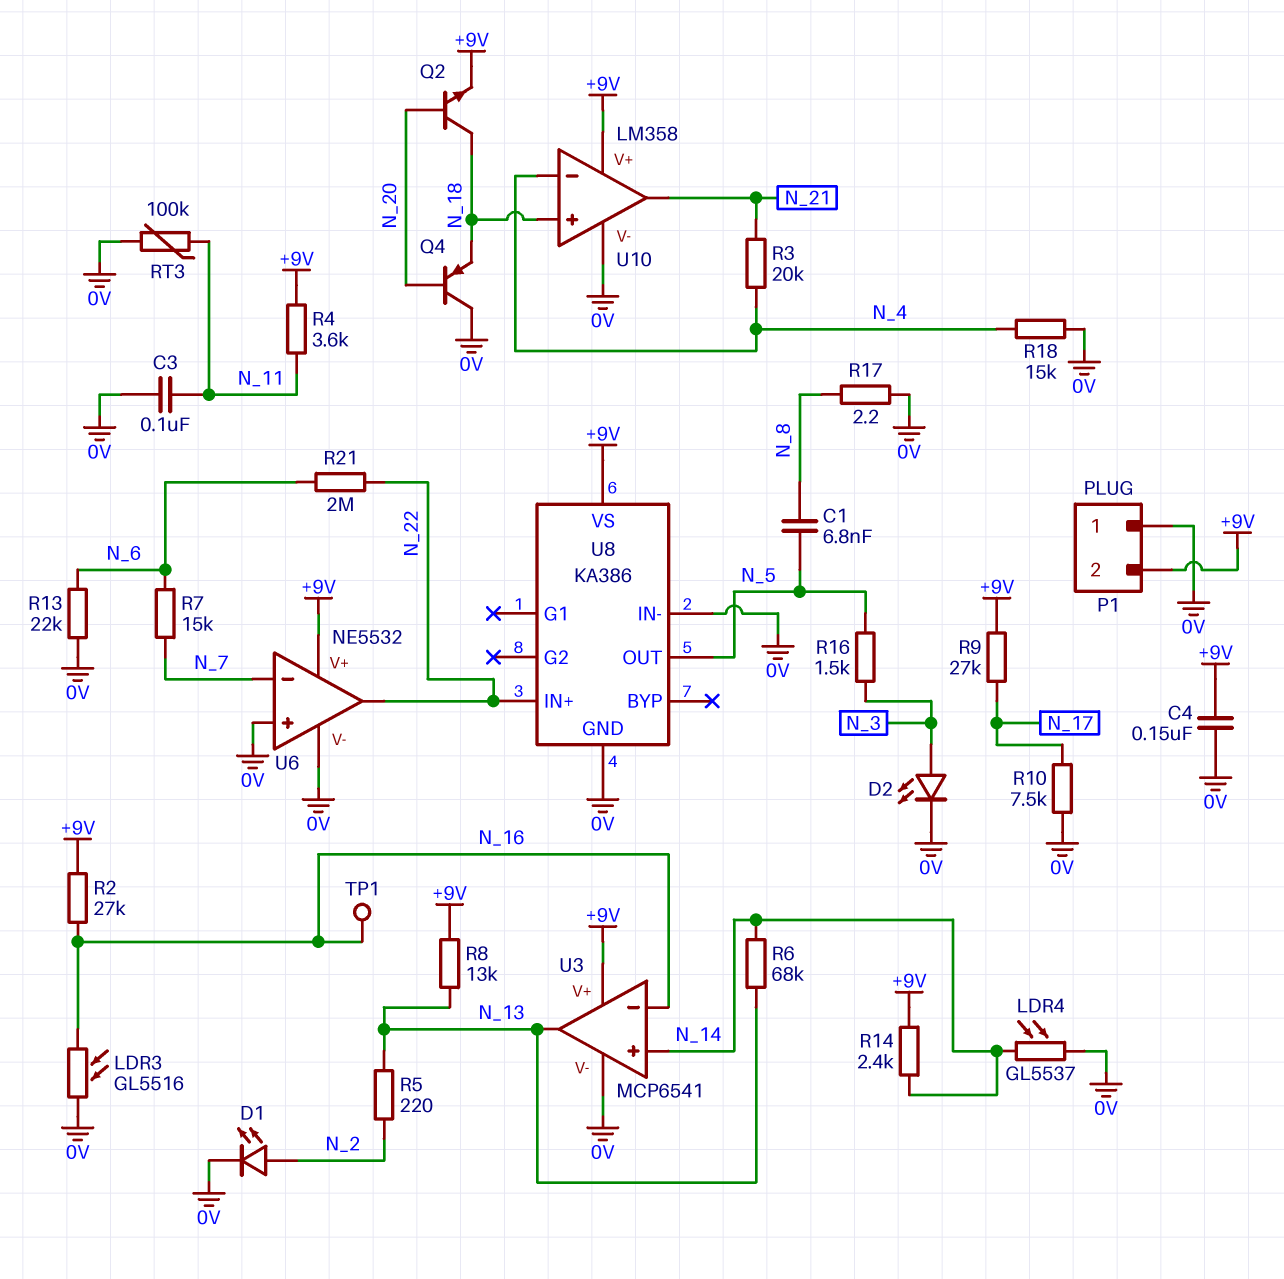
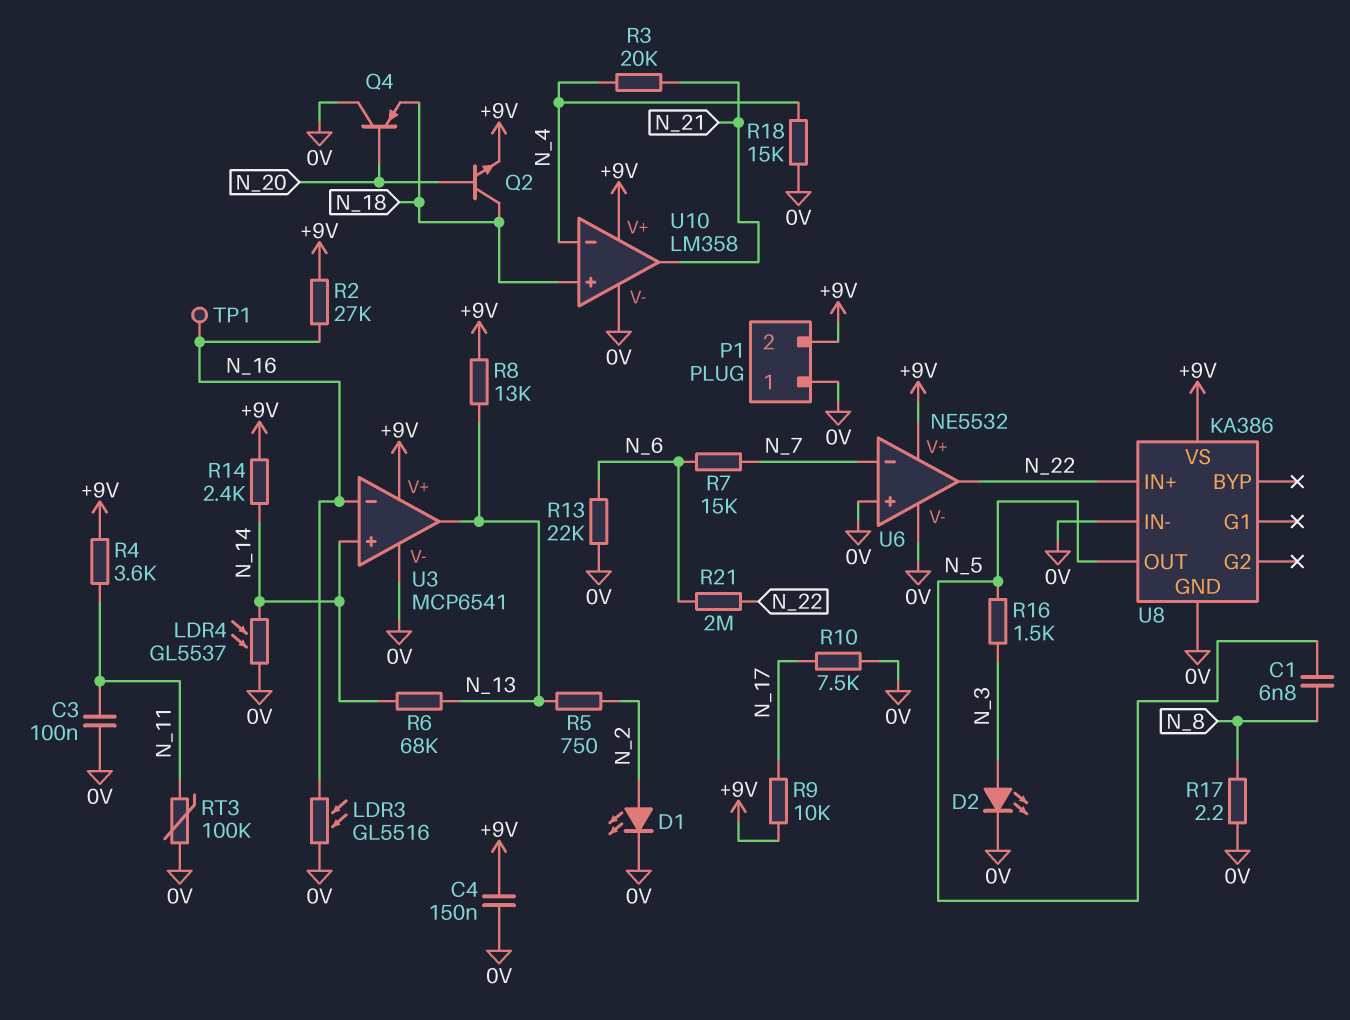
R5: 220 (N_2, N_13) -> 750 (N_2, N_13)
R9: 27k (+9V, N_17) -> 10k (+9V, N_17)

